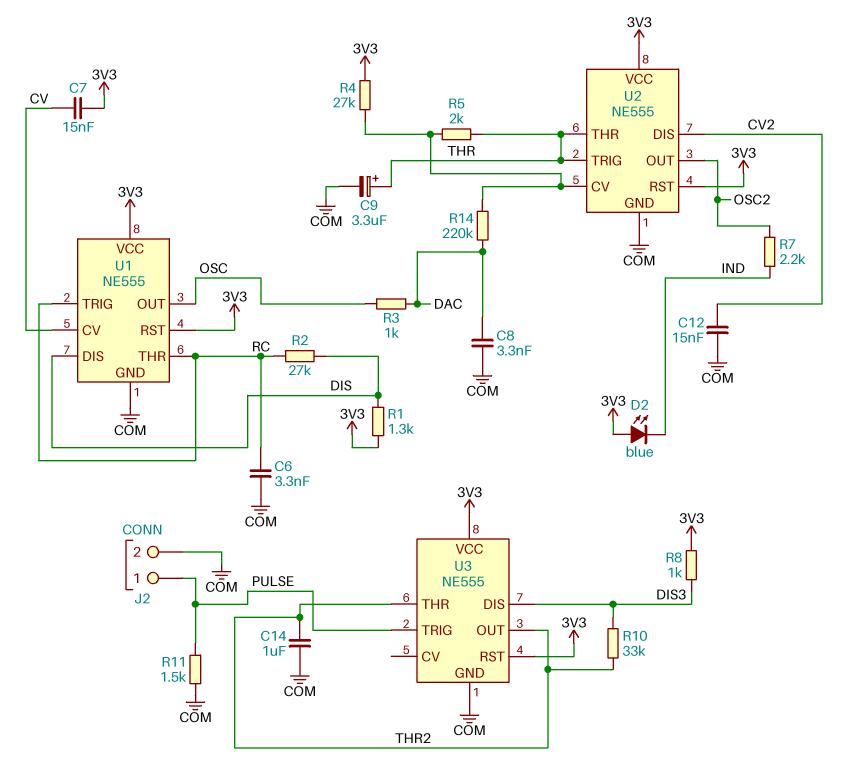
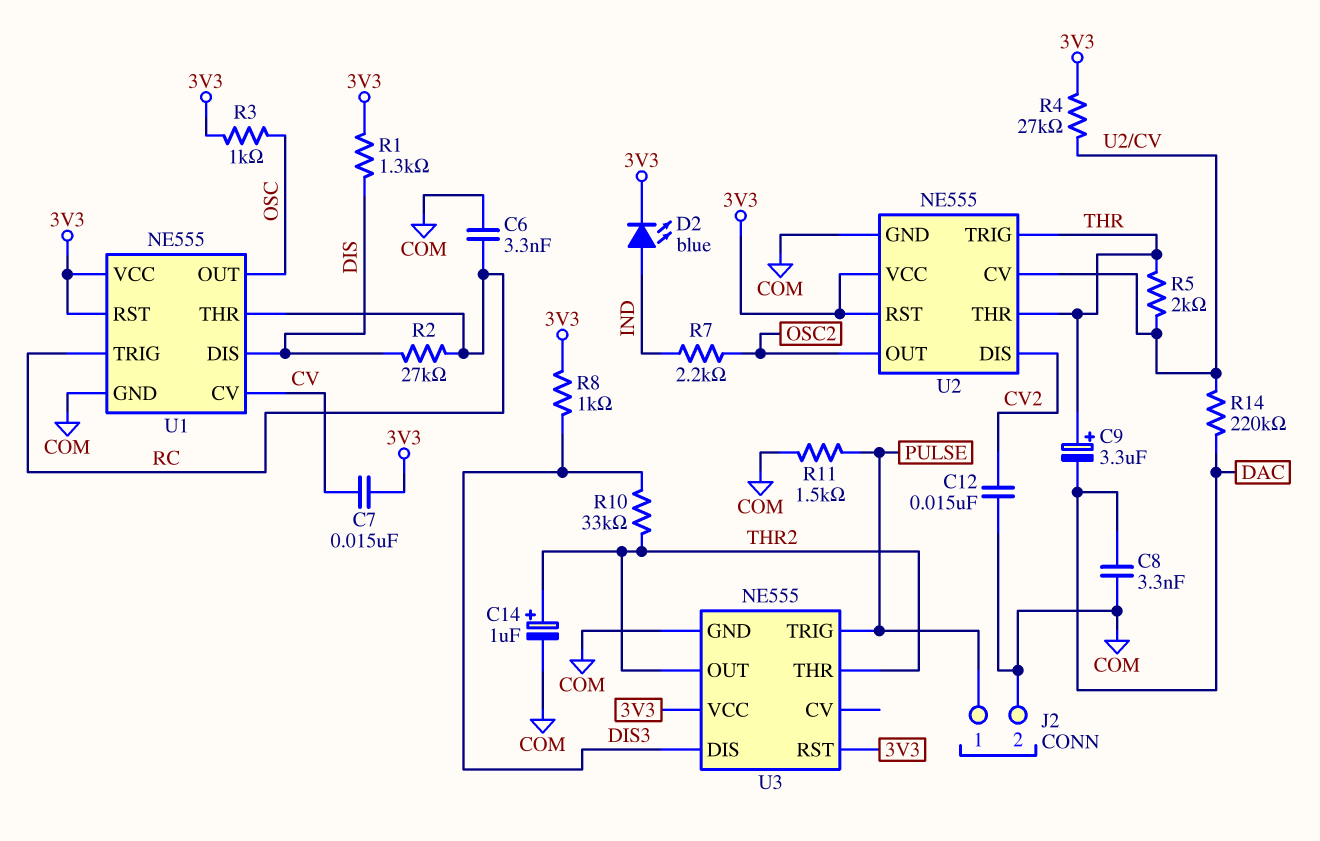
C9: 3.3uF (plus THR, minus COM) -> 3.3uF (plus THR, minus DAC)
C14: 1uF (COM, THR2) -> 1uF (plus THR2, minus COM)
D2: LED blue (A 3V3, K IND) -> LED blue (A IND, K 3V3)
R3: 1k (DAC, OSC) -> 1k (3V3, OSC)

